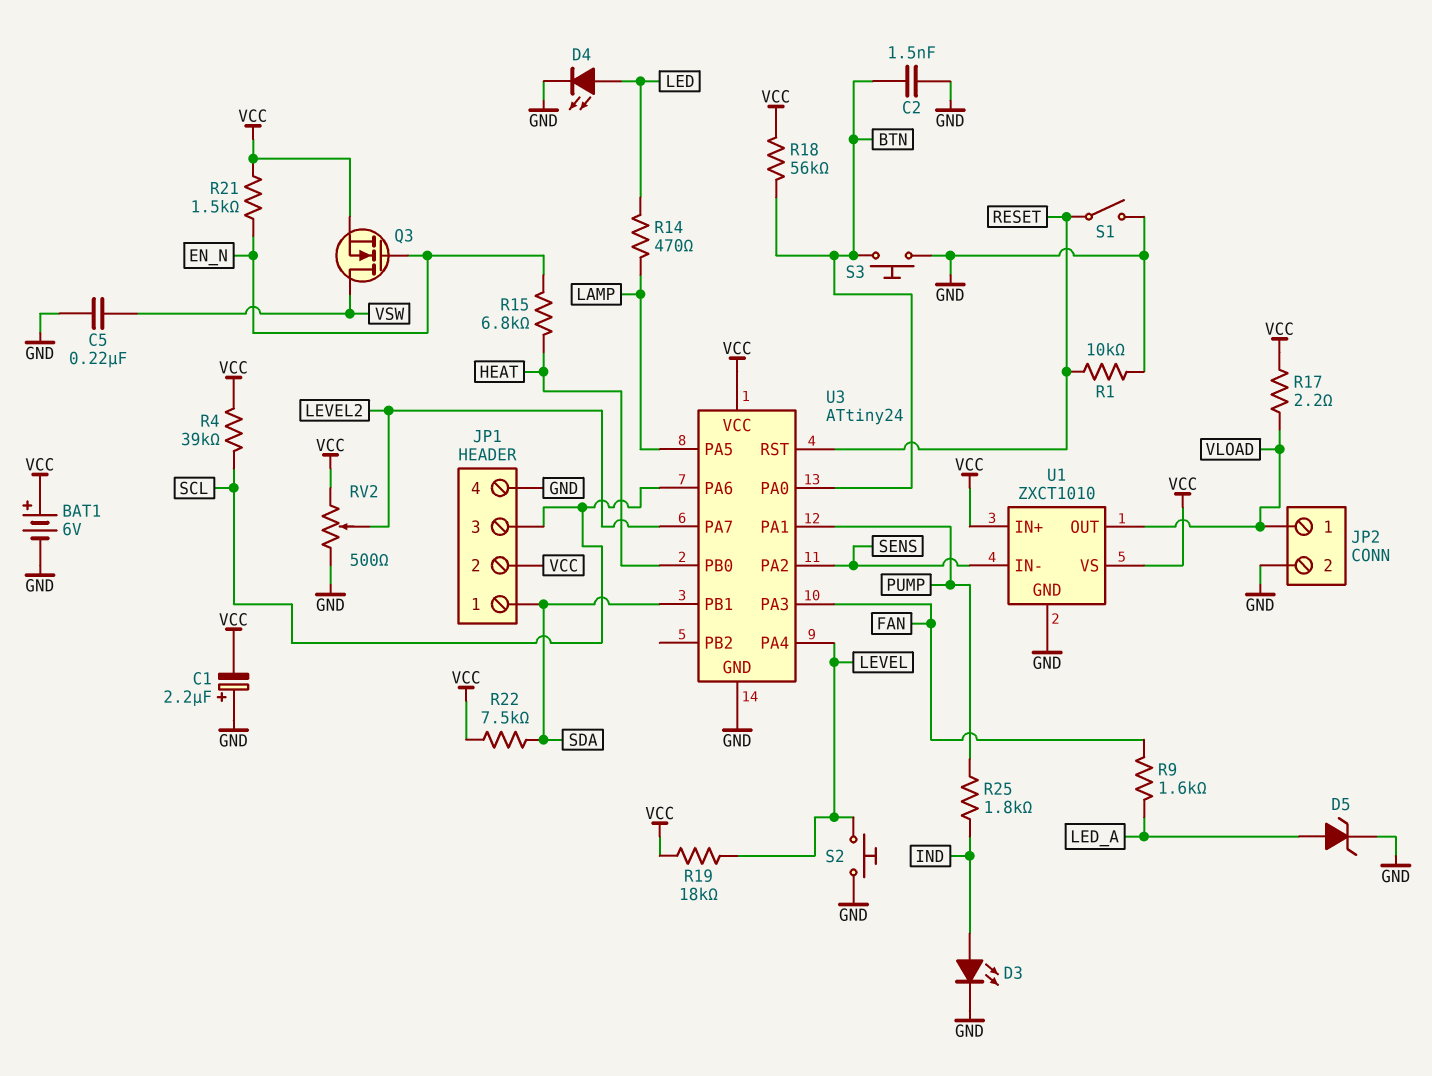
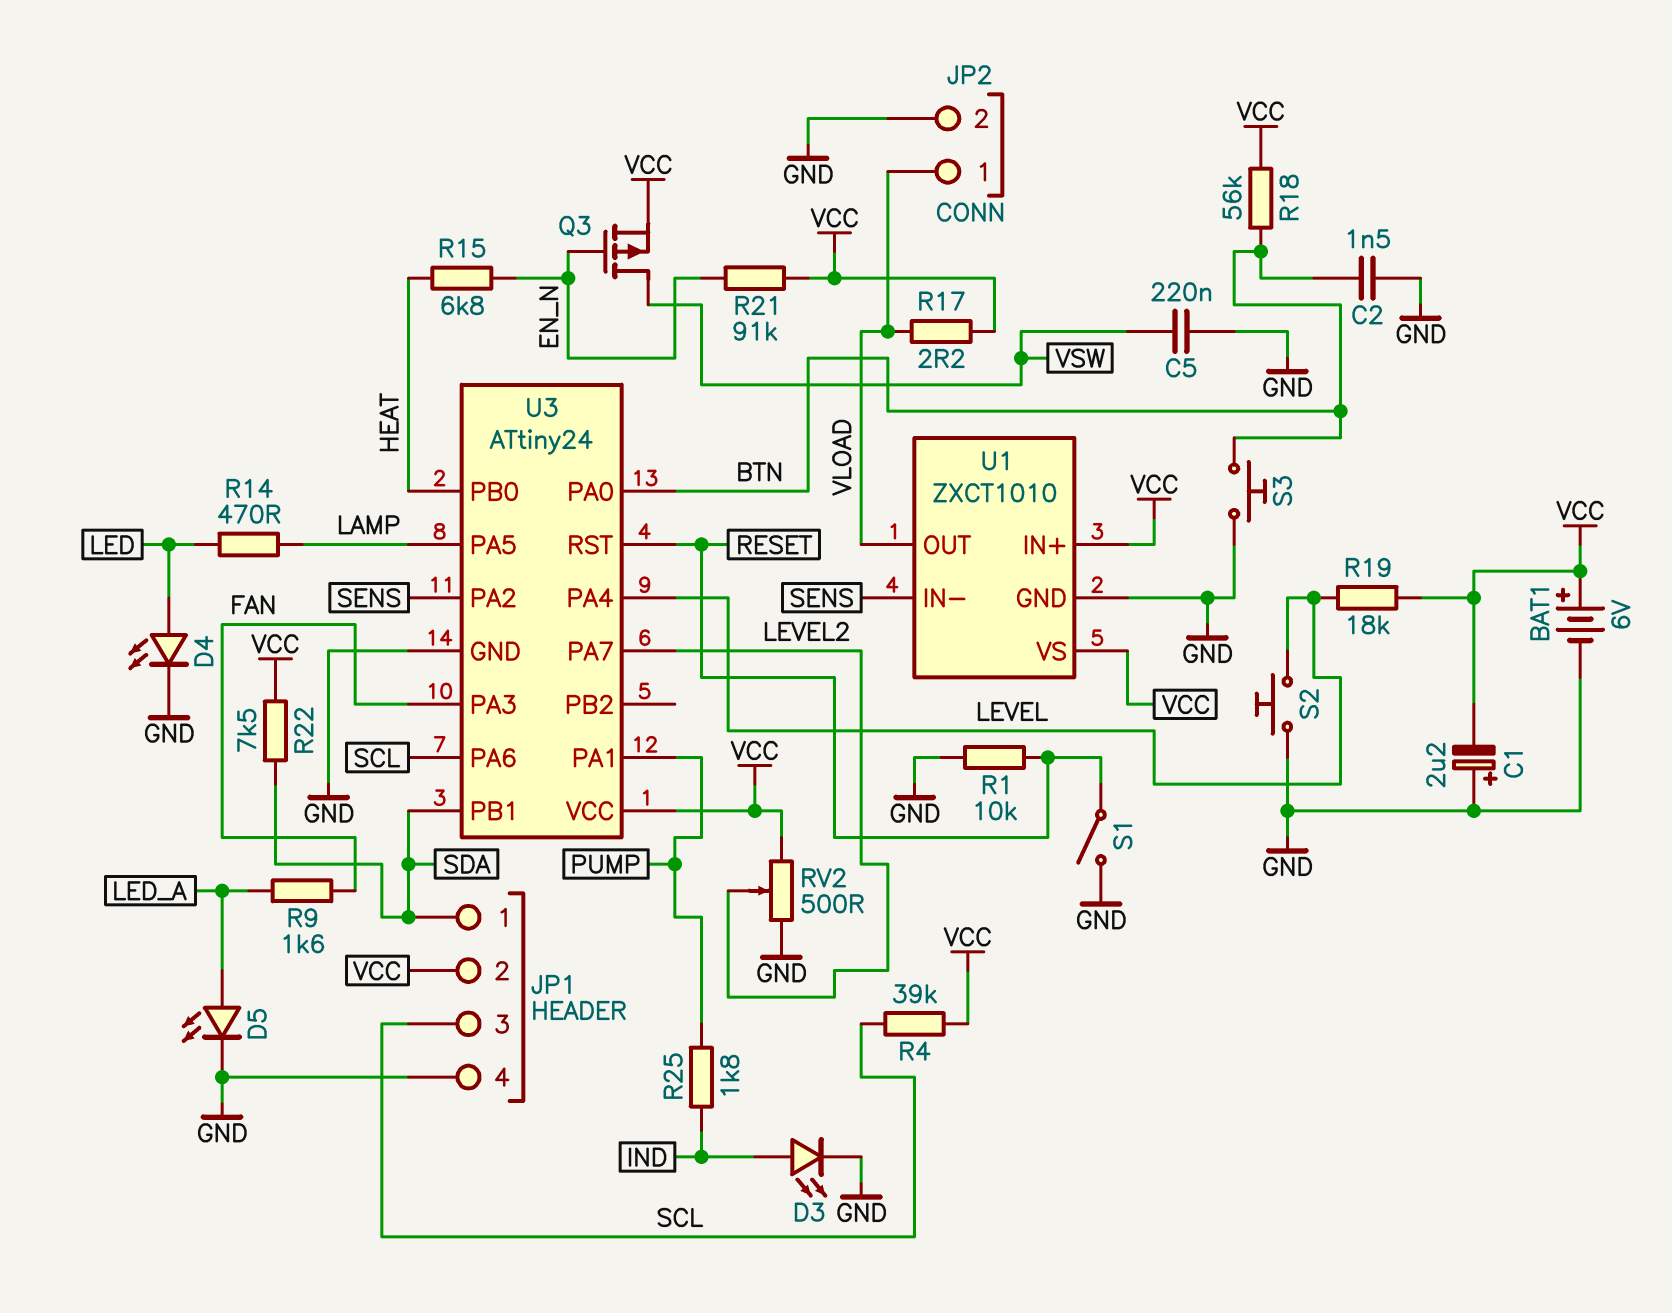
D5: zener (A LED_A, K GND) -> LED (A LED_A, K GND)
Q3: NMOS (G EN_N, D VSW, S VCC) -> PMOS (G EN_N, D VSW, S VCC)
R21: 1.5k (EN_N, VCC) -> 91k (EN_N, VCC)

